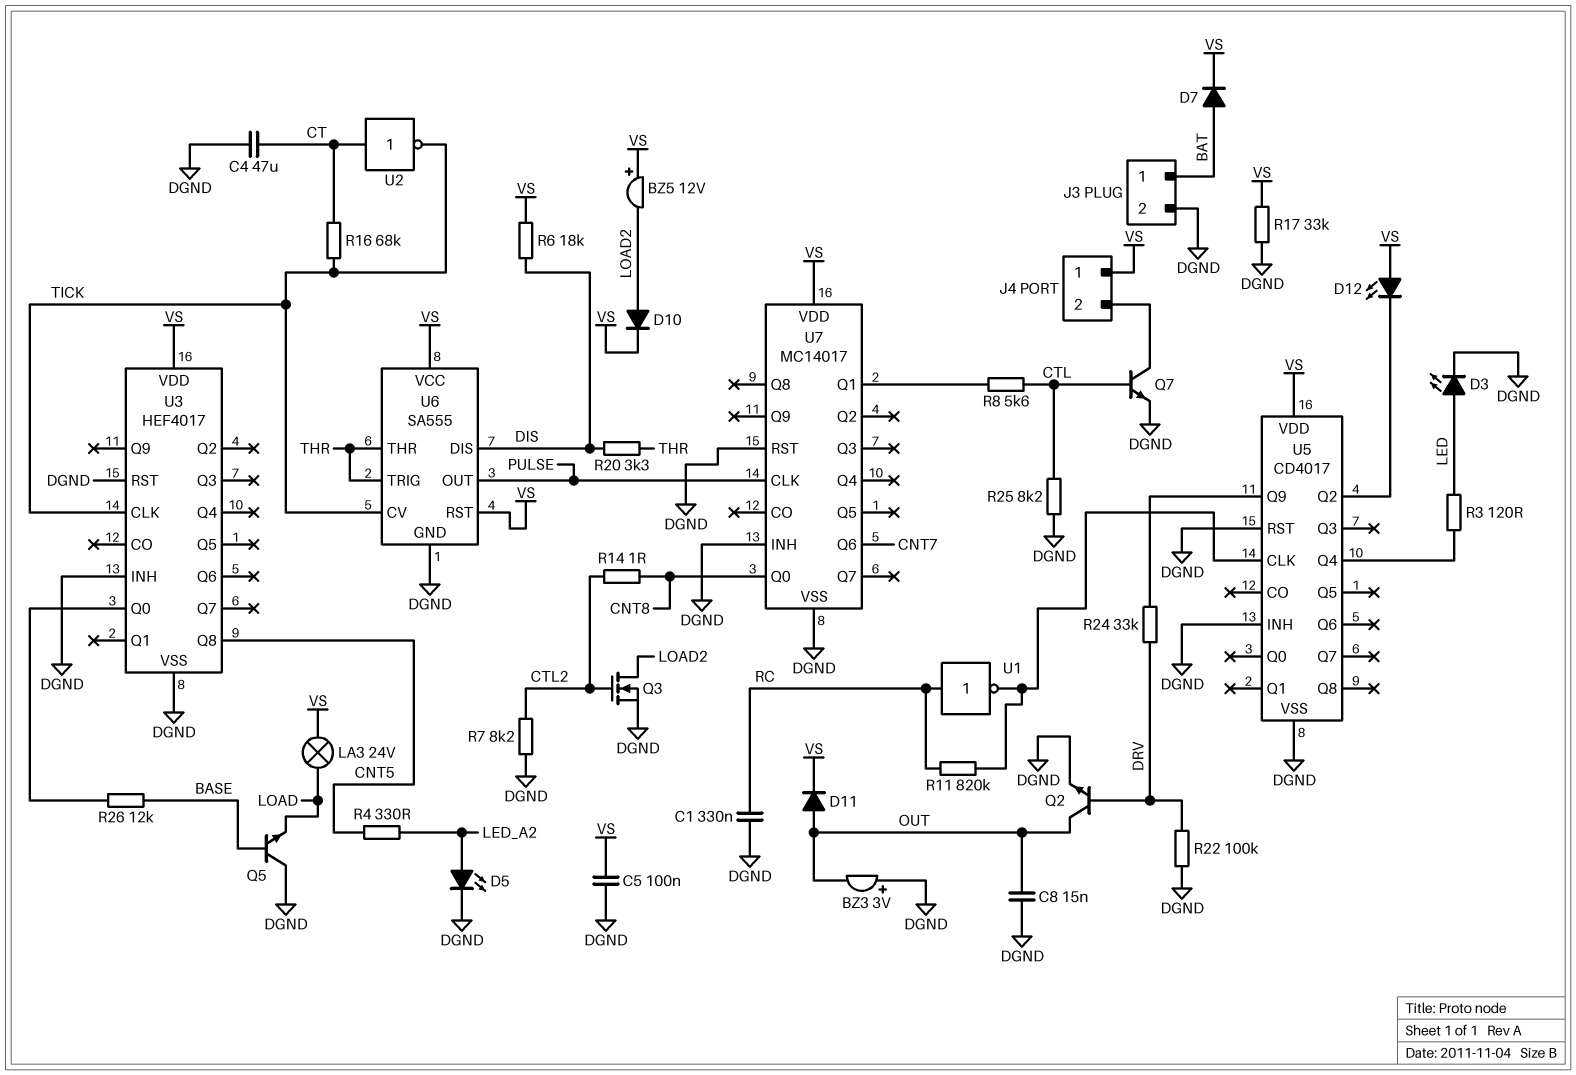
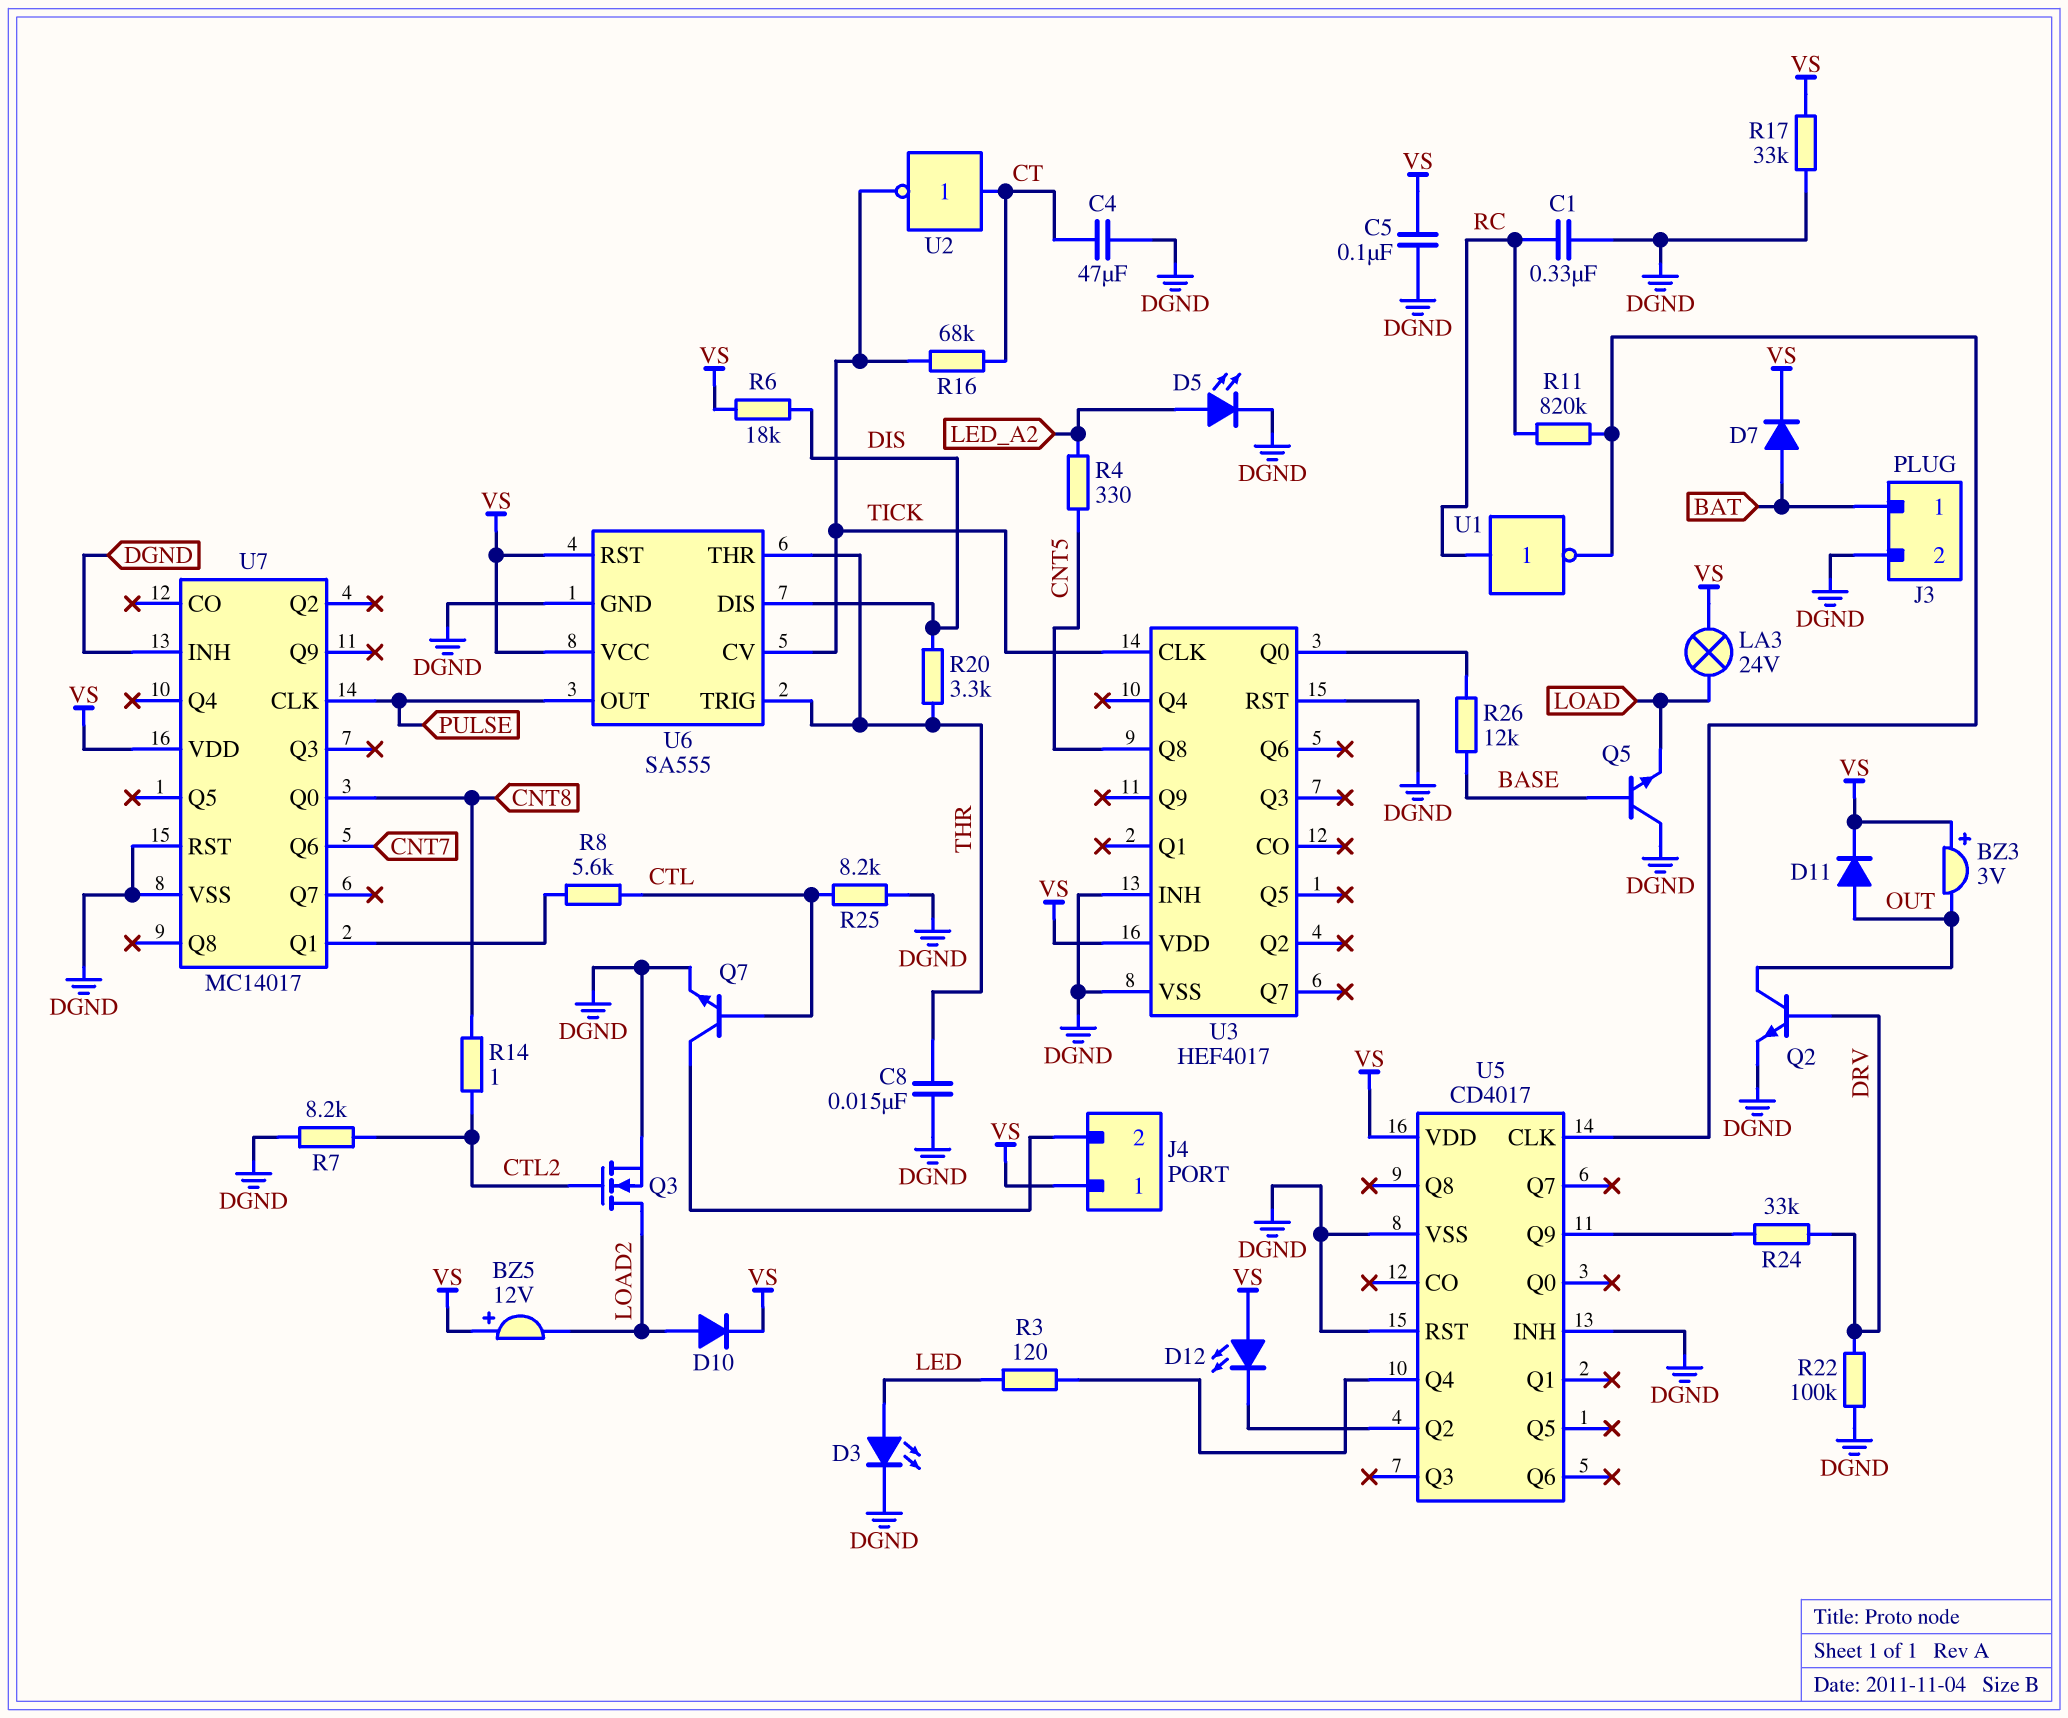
BZ3: buzzer 3V (plus DGND, minus OUT) -> buzzer 3V (plus VS, minus OUT)
C8: 15nF (DGND, OUT) -> 15nF (DGND, THR)

